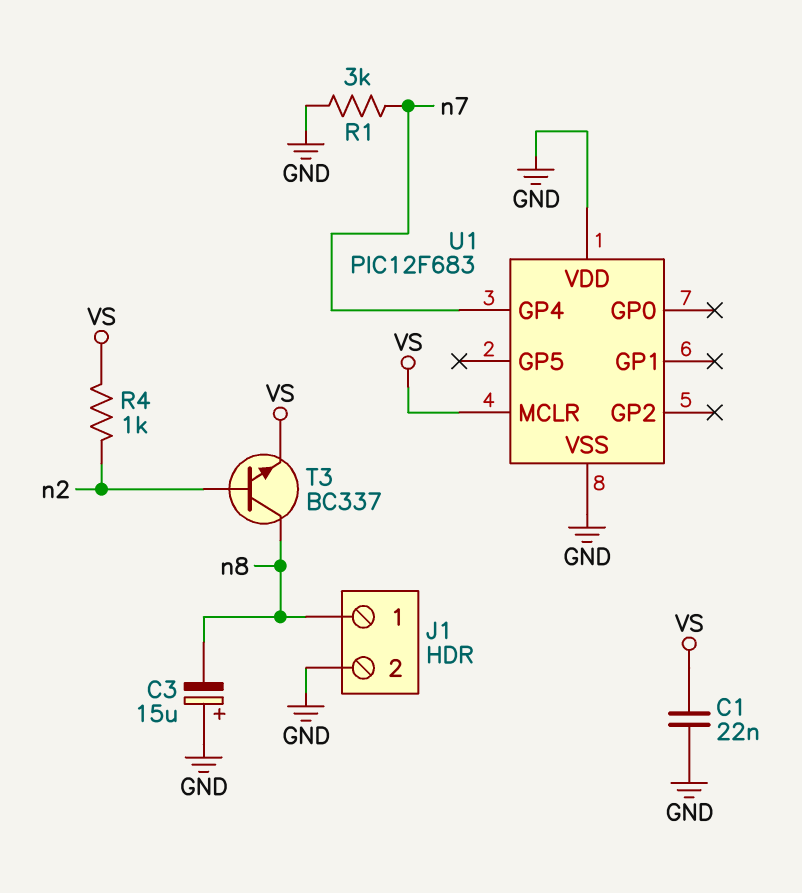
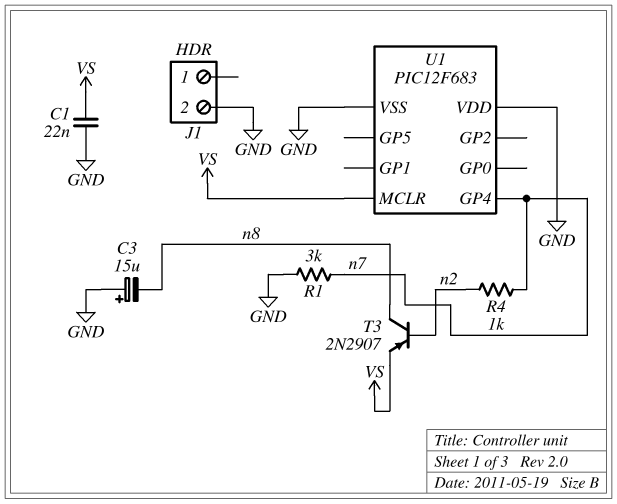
J1 pin 1: n8 -> none
R4: 1k (VS, n2) -> 1k (n2, n7)
T3: NPN BC337 (B n2, C n8, E VS) -> PNP 2N2907 (B n2, C n8, E VS)

